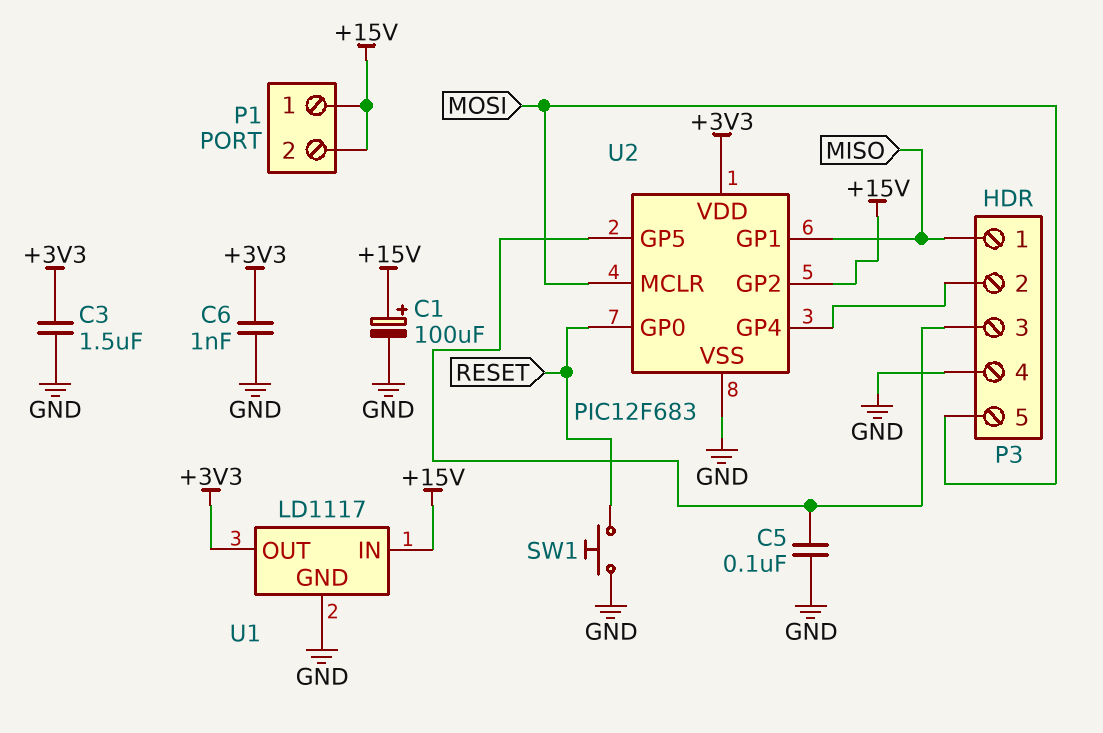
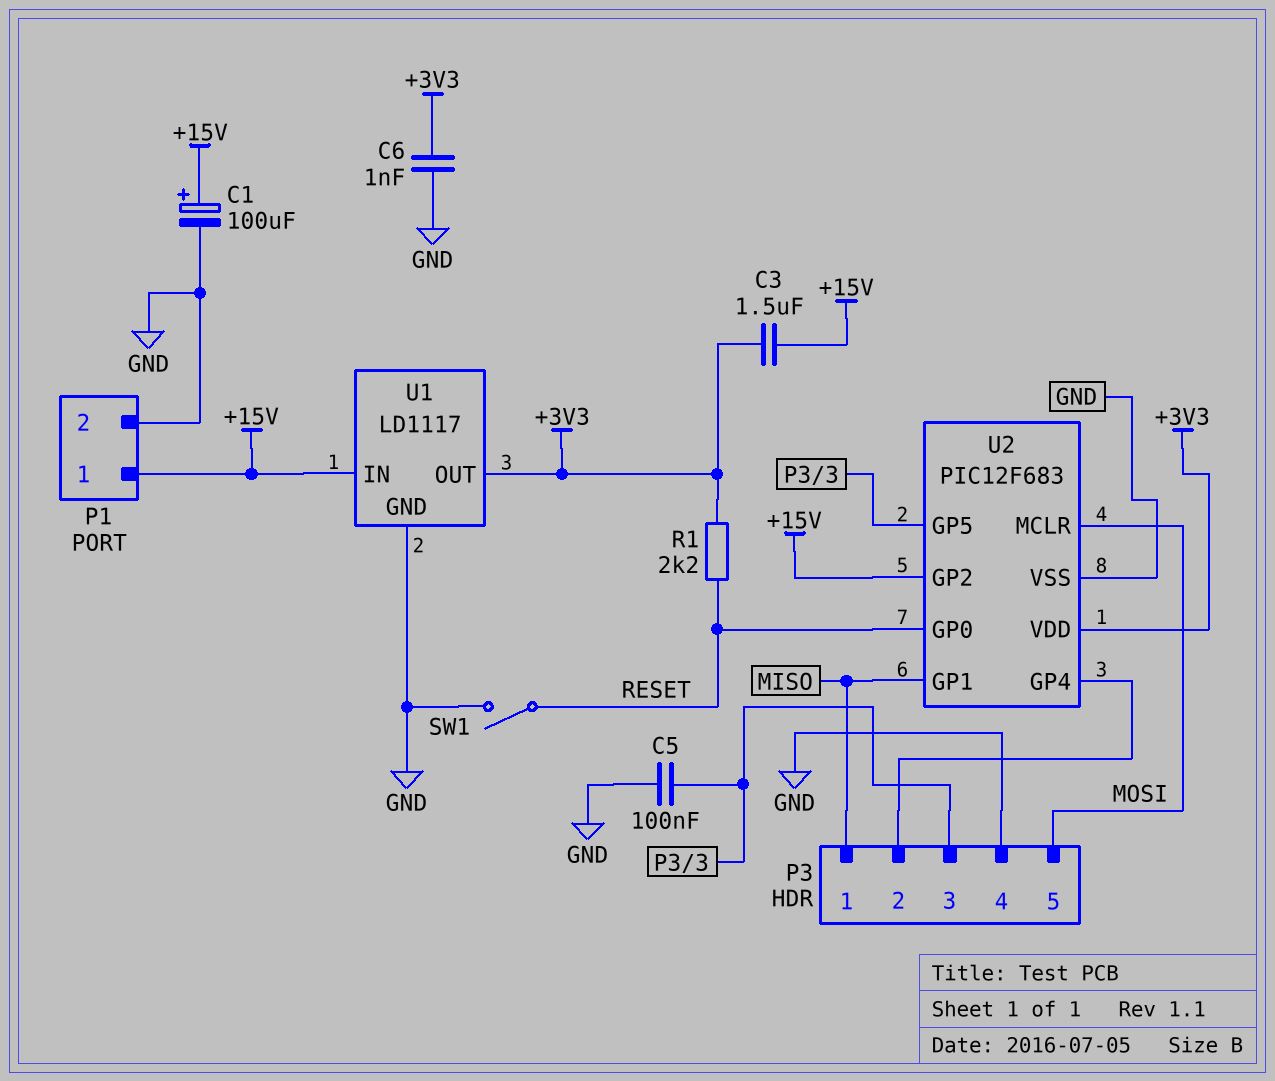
C3: 1.5uF (+3V3, GND) -> 1.5uF (+3V3, +15V)
P1 pin 2: +15V -> GND
R1: none -> 2.2k (+3V3, RESET)
SW1: button (GND, RESET) -> switch (GND, RESET)

